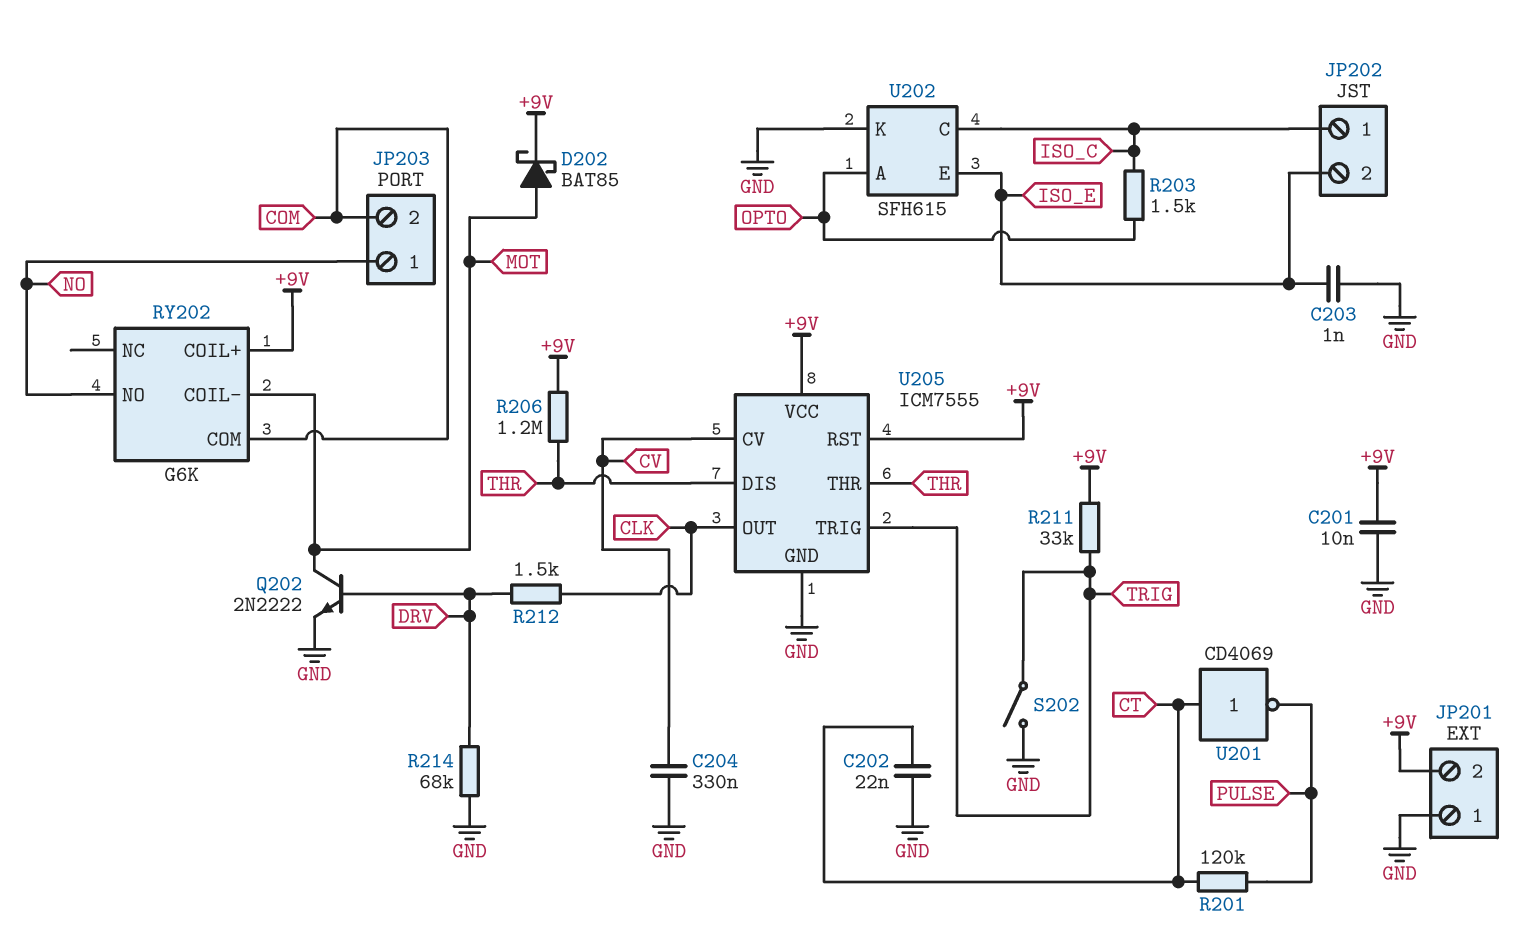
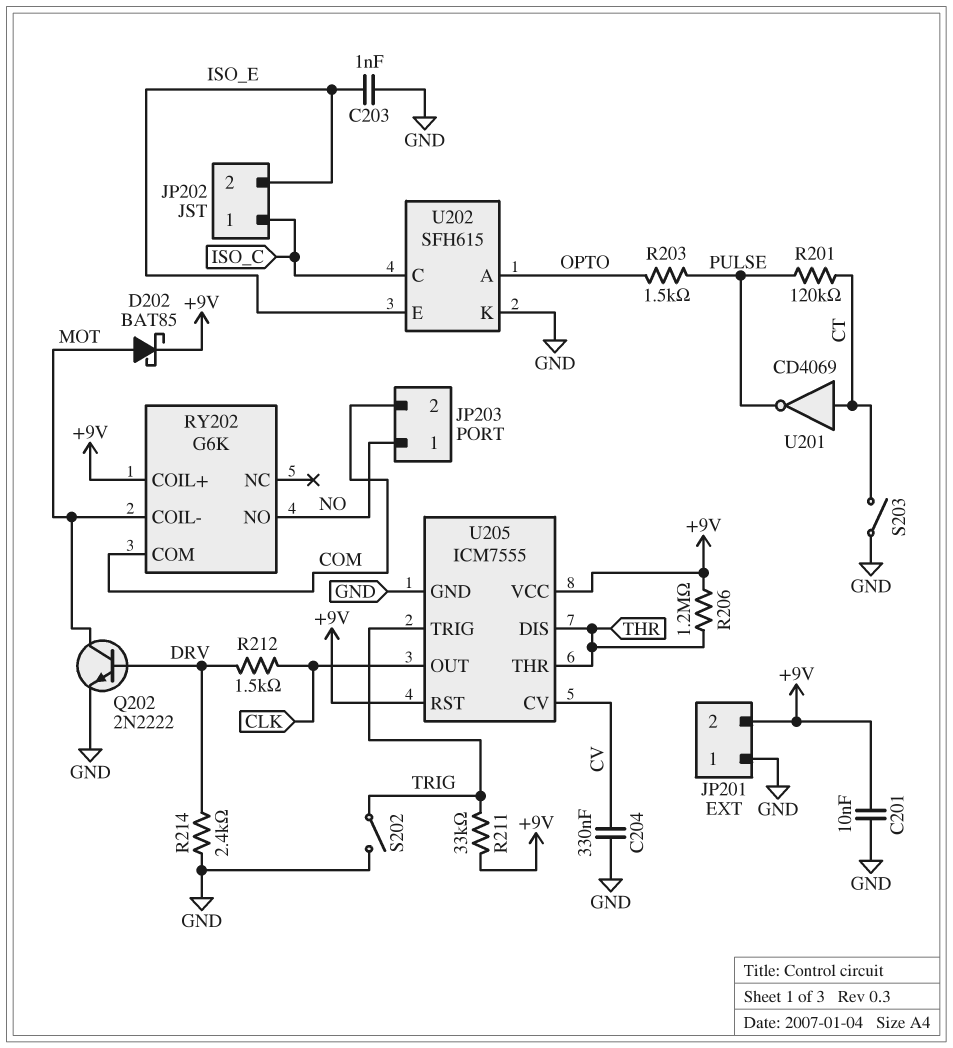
C202: 22nF (CT, GND) -> none
R203: 1.5k (ISO_C, OPTO) -> 1.5k (OPTO, PULSE)
R214: 68k (DRV, GND) -> 2.4k (DRV, GND)
S203: none -> switch (CT, GND)

